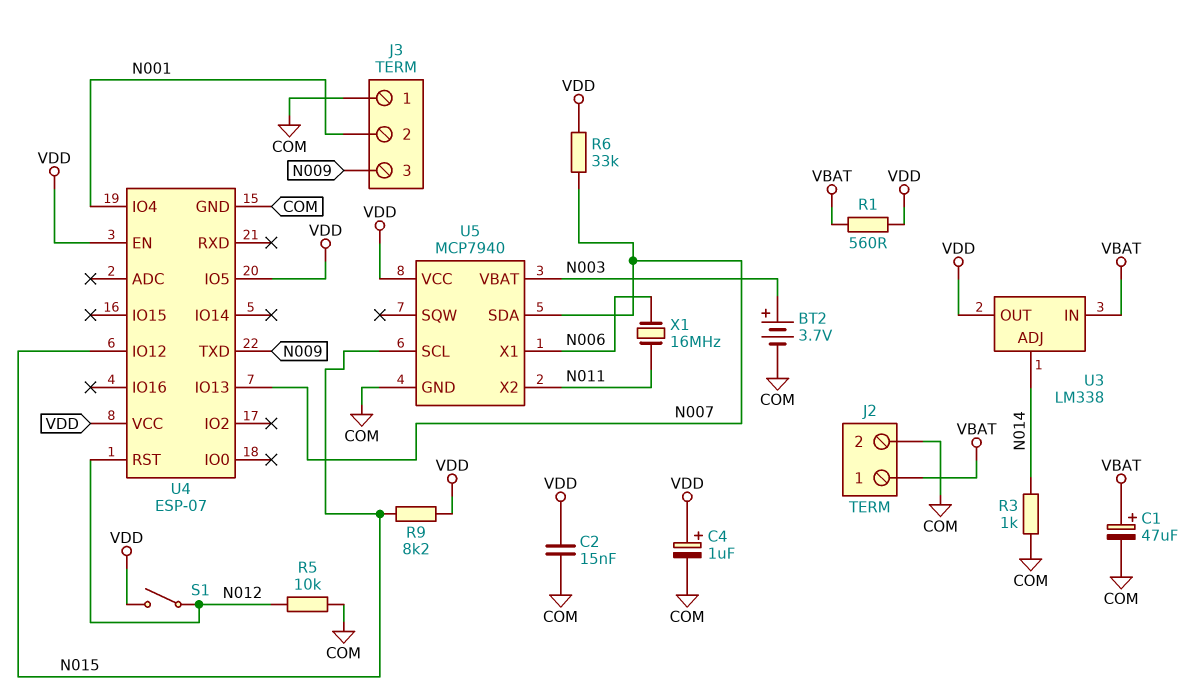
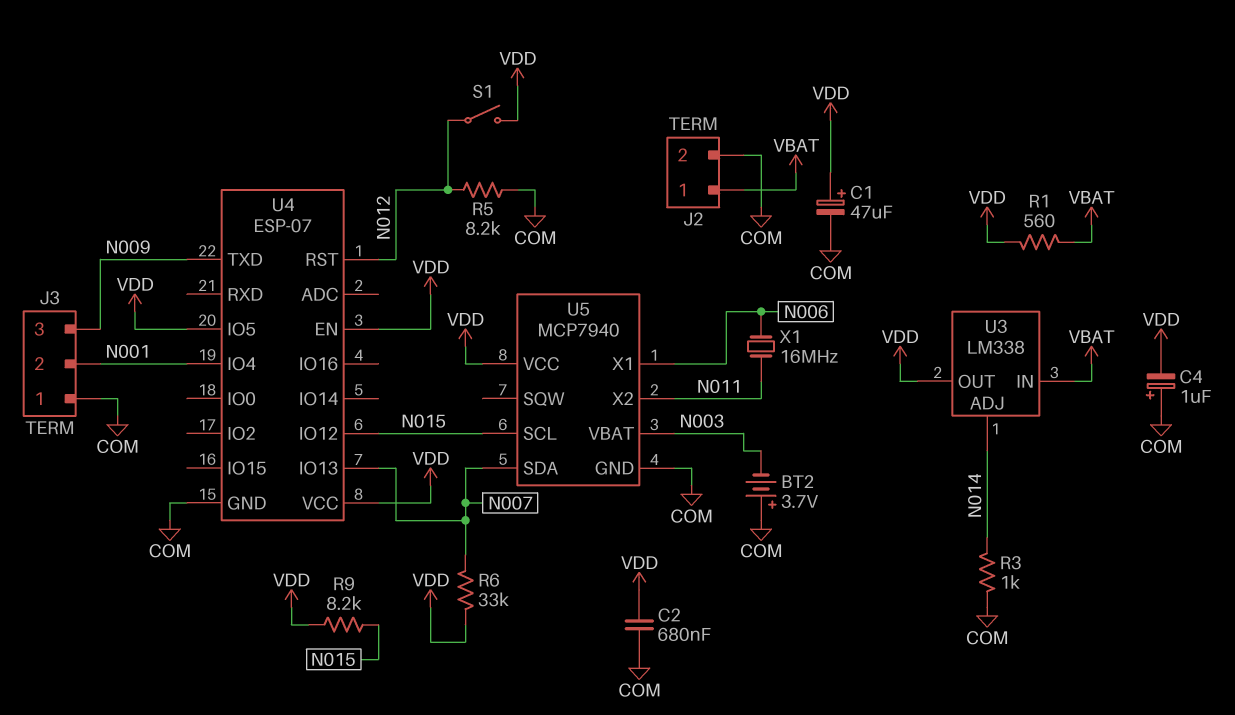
BT2: 3.7V (plus N003, minus COM) -> 3.7V (plus COM, minus N003)
C1: 47uF (plus VBAT, minus COM) -> 47uF (plus VDD, minus COM)
C2: 15nF (COM, VDD) -> 680nF (COM, VDD)
C4: 1uF (plus VDD, minus COM) -> 1uF (plus COM, minus VDD)
R5: 10k (COM, N012) -> 8.2k (COM, N012)

